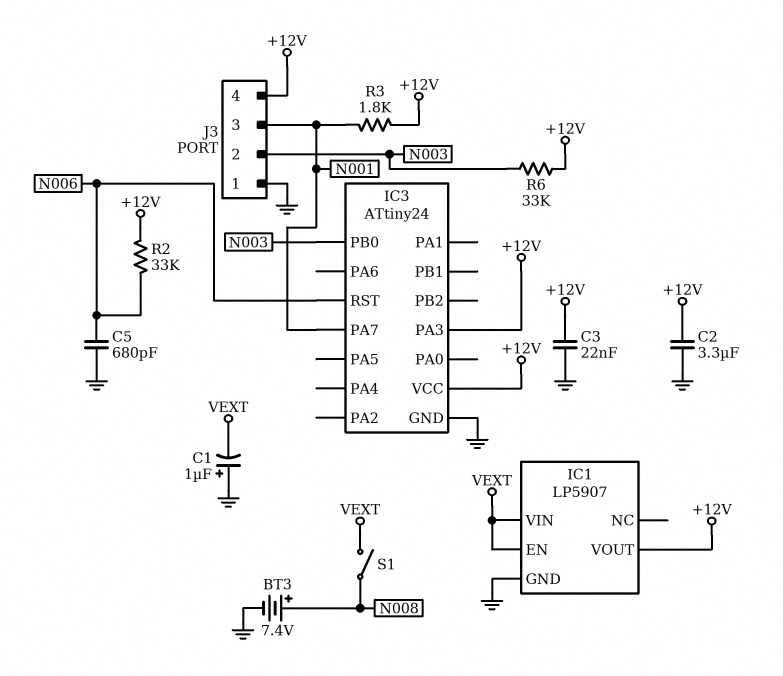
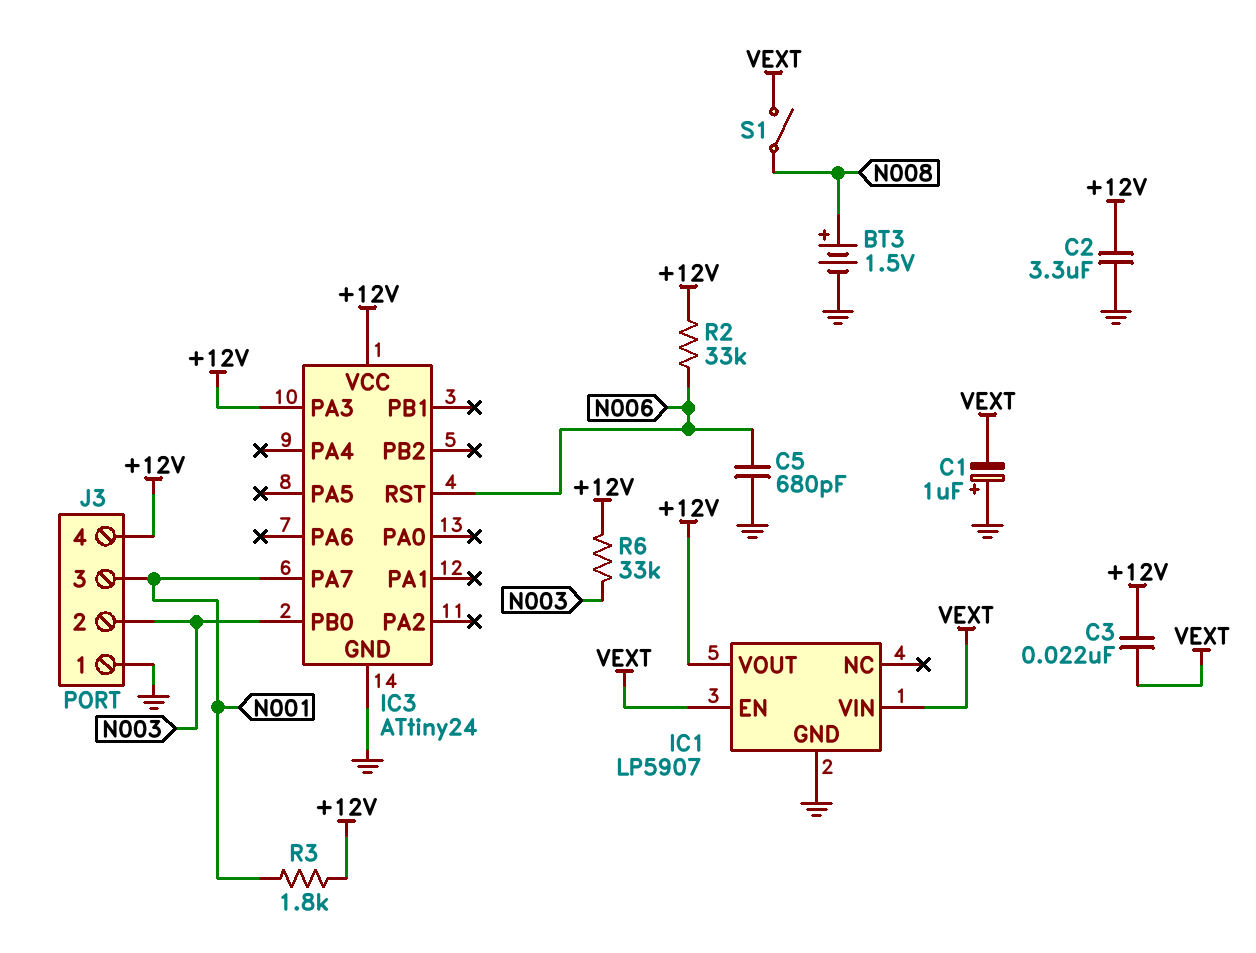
BT3: 7.4V (plus N008, minus GND) -> 1.5V (plus N008, minus GND)
C3: 22nF (+12V, GND) -> 22nF (+12V, VEXT)

